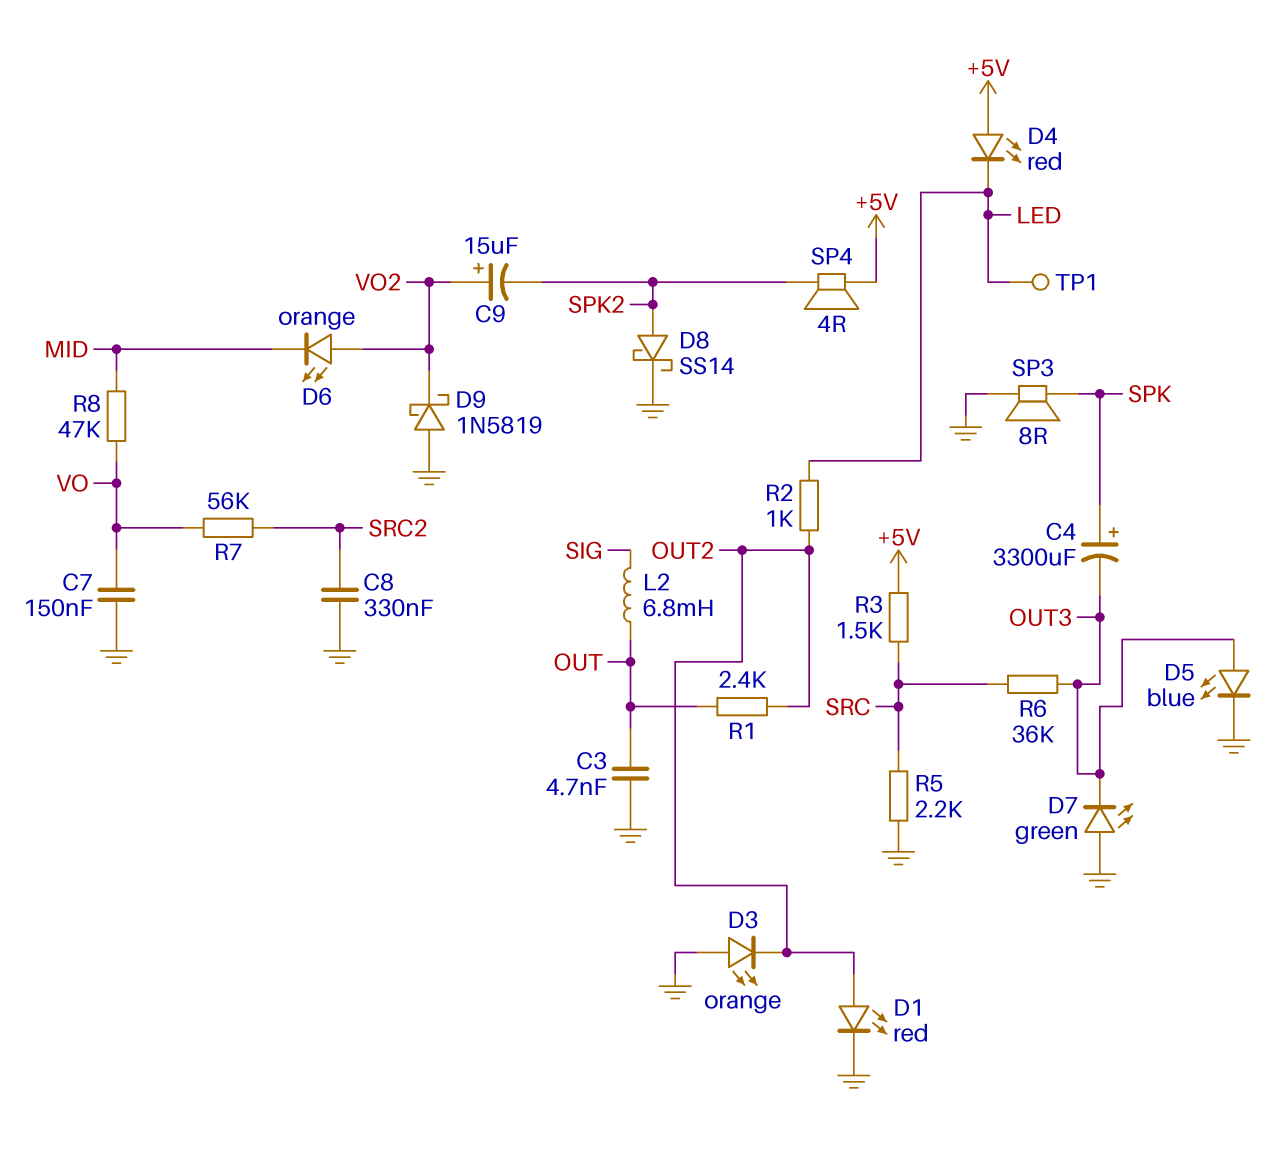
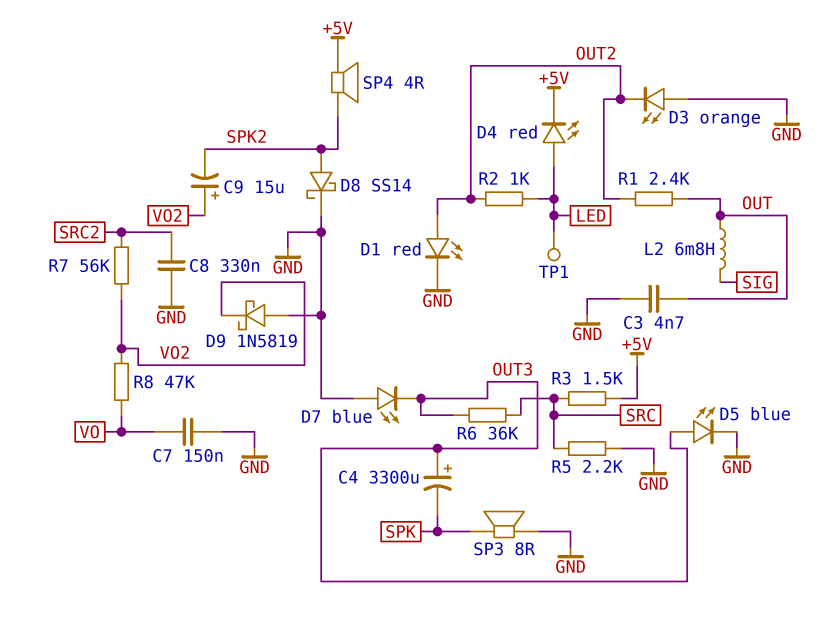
C4: 3300uF (plus SPK, minus OUT3) -> 3300uF (plus OUT3, minus SPK)
D4: LED red (A +5V, K LED) -> LED red (A LED, K +5V)
D6: LED orange (A VO2, K MID) -> none
D7: LED green (A GND, K OUT3) -> LED blue (A GND, K OUT3)
R7: 56k (SRC2, VO) -> 56k (SRC2, VO2)
R8: 47k (MID, VO) -> 47k (VO, VO2)

